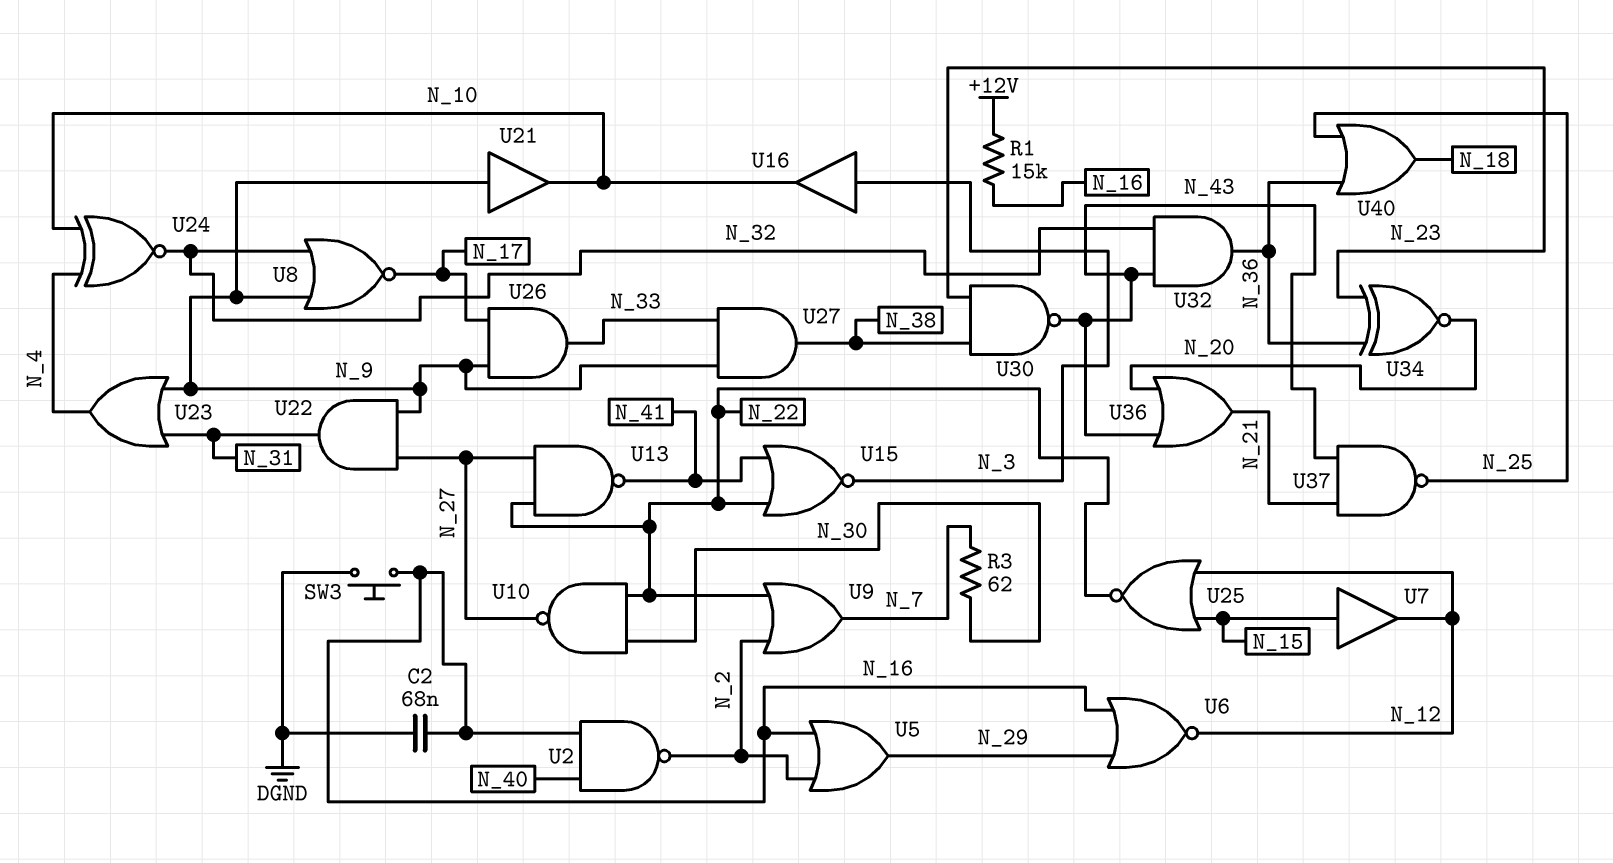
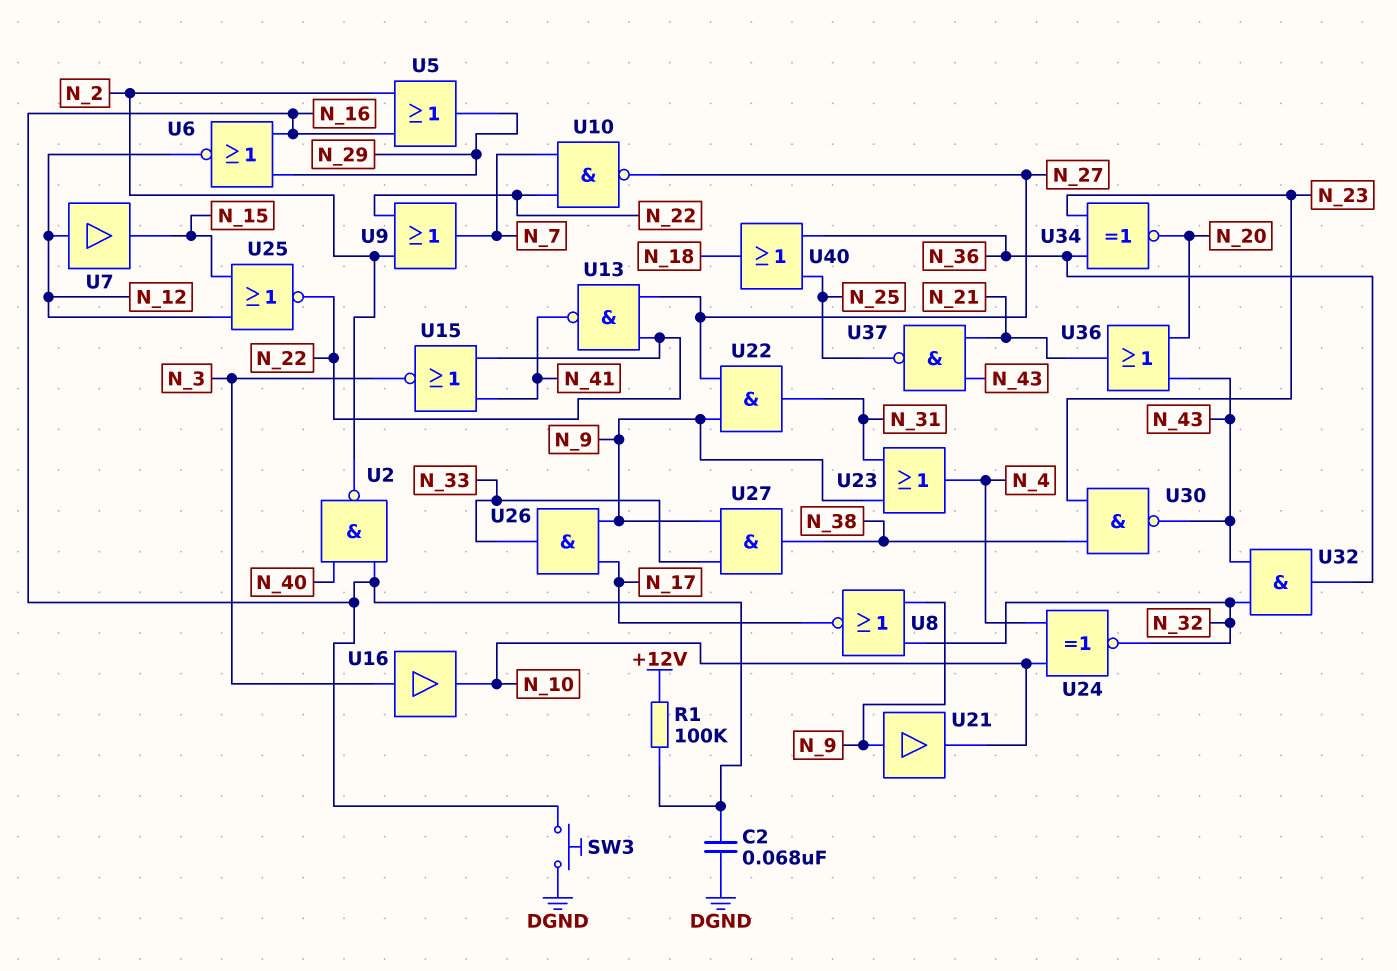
R1: 15k (+12V, N_16) -> 100k (+12V, N_16)
R3: 62 (N_7, N_30) -> none
U7: buffer (in N_15, out N_12) -> buffer (in N_12, out N_15)
U10: NAND (in N_22, in N_30, out N_27) -> NAND (in N_7, in N_22, out N_27)

